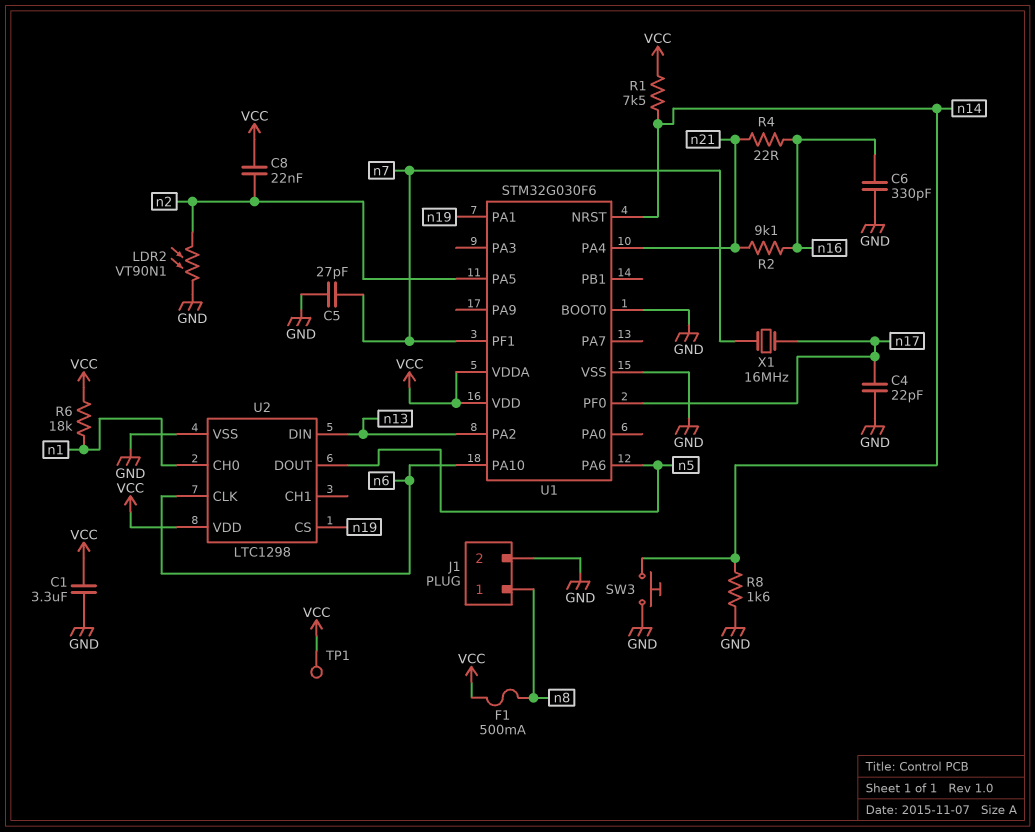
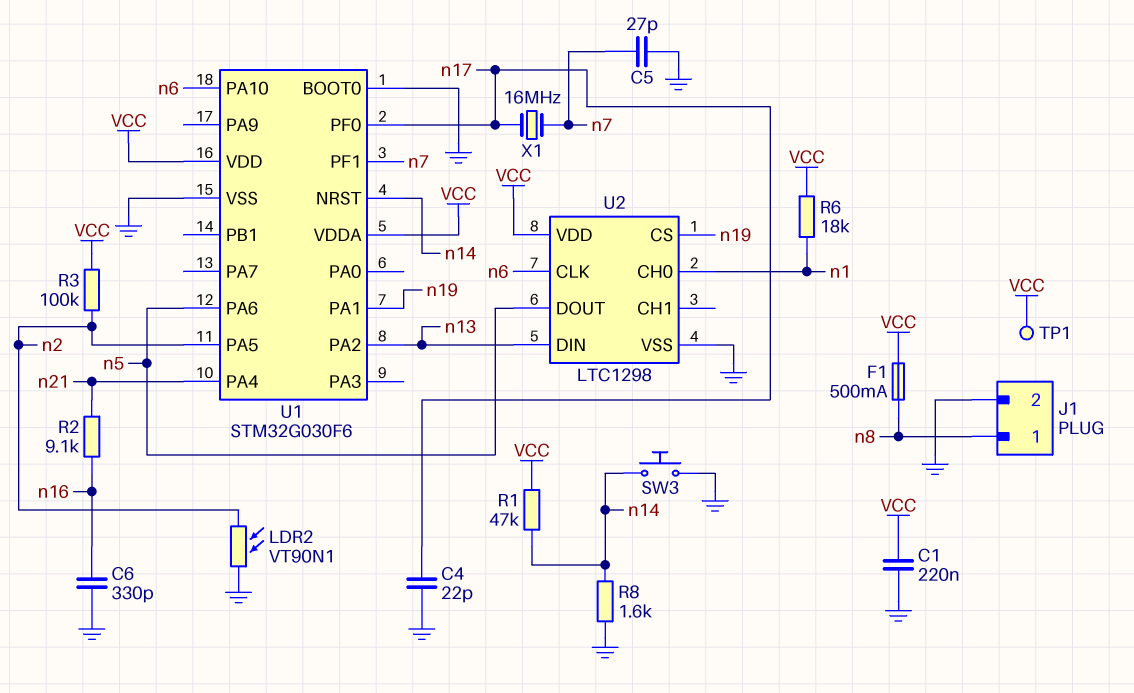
C1: 3.3uF (GND, VCC) -> 220nF (GND, VCC)
C8: 22nF (VCC, n2) -> none
R1: 7.5k (VCC, n14) -> 47k (VCC, n14)
R3: none -> 100k (VCC, n2)
R4: 22 (n16, n21) -> none

